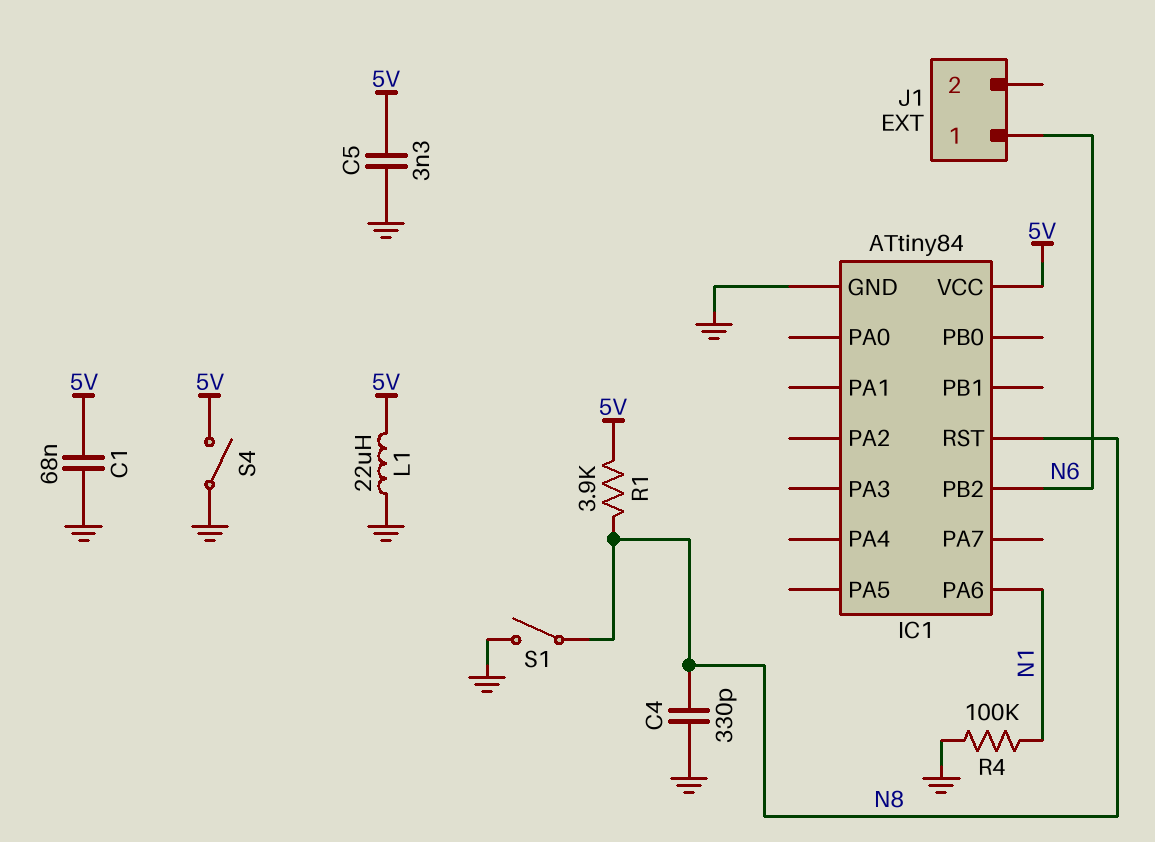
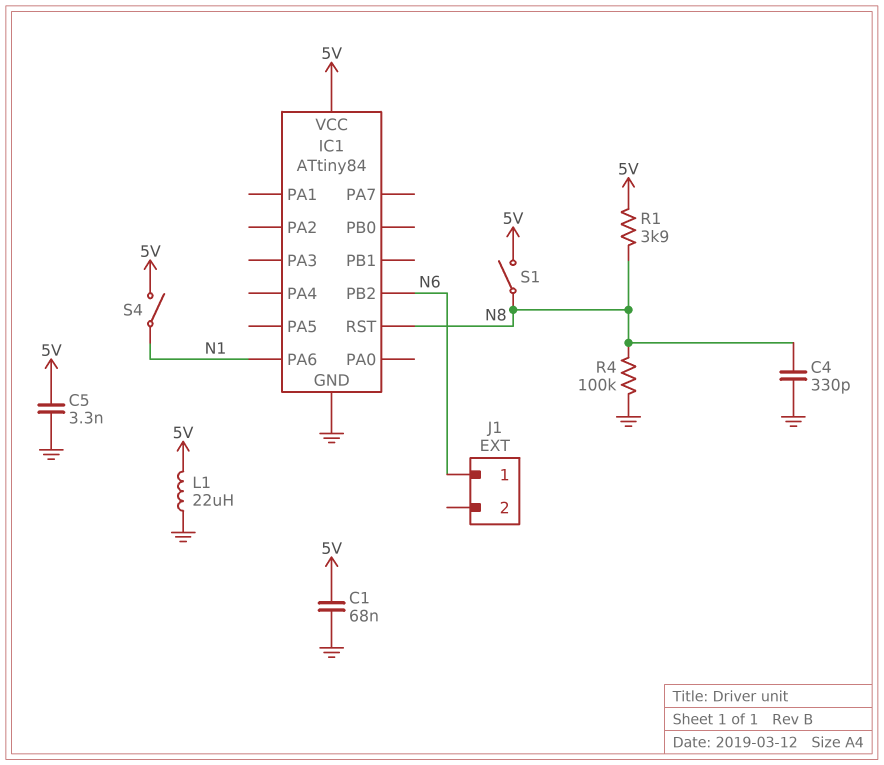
R4: 100k (GND, N1) -> 100k (GND, N8)
S1: switch (GND, N8) -> switch (5V, N8)
S4: switch (5V, GND) -> switch (5V, N1)

